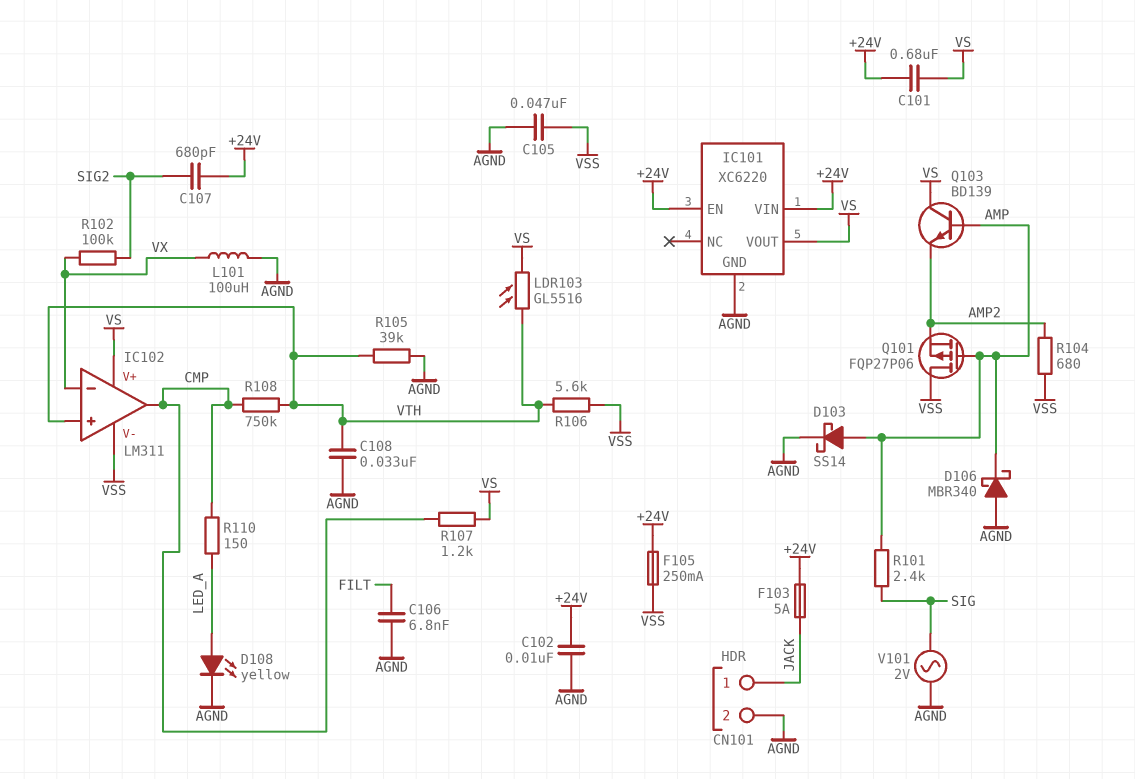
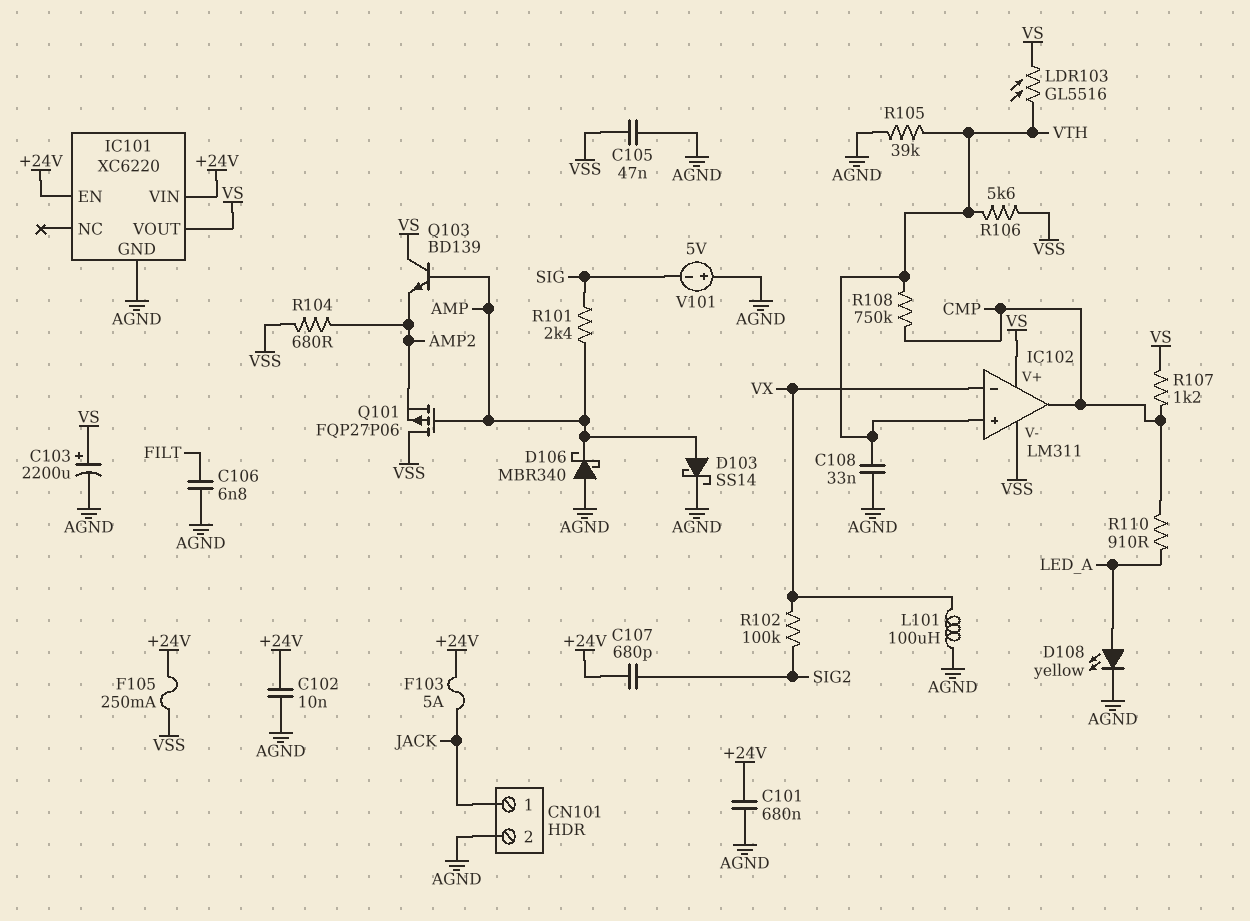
C101: 680nF (+24V, VS) -> 680nF (+24V, AGND)
C103: none -> 2200uF (plus VS, minus AGND)
R110: 150 (CMP, LED_A) -> 910 (CMP, LED_A)
V101: AC 2V (AGND, SIG) -> 5V (plus AGND, minus SIG)

